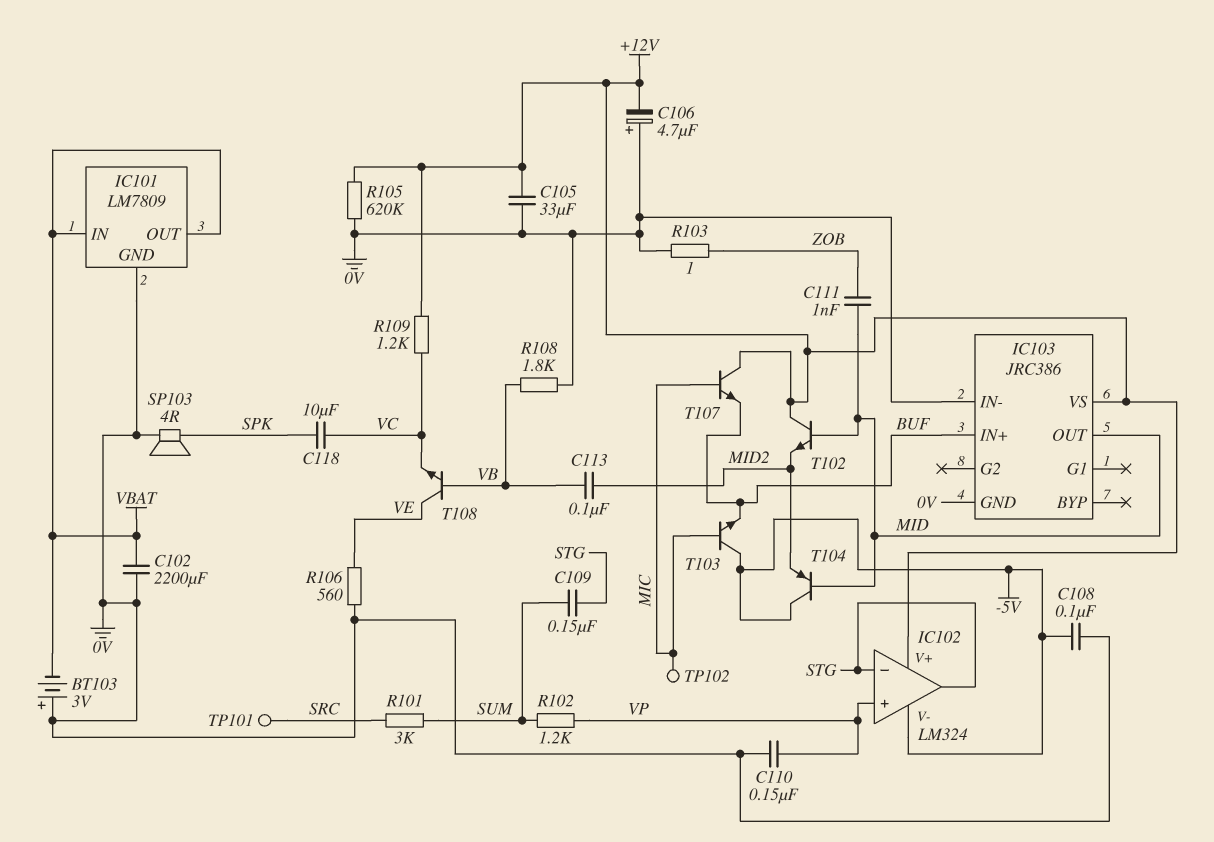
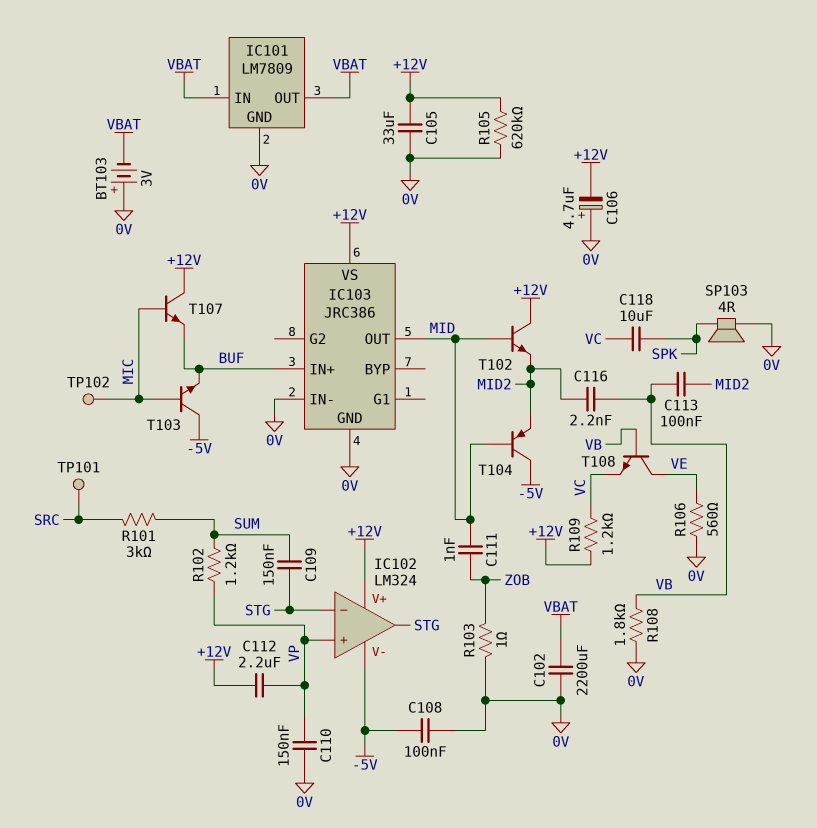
C112: none -> 2.2uF (+12V, VP)
C116: none -> 2.2nF (MID2, VB)

